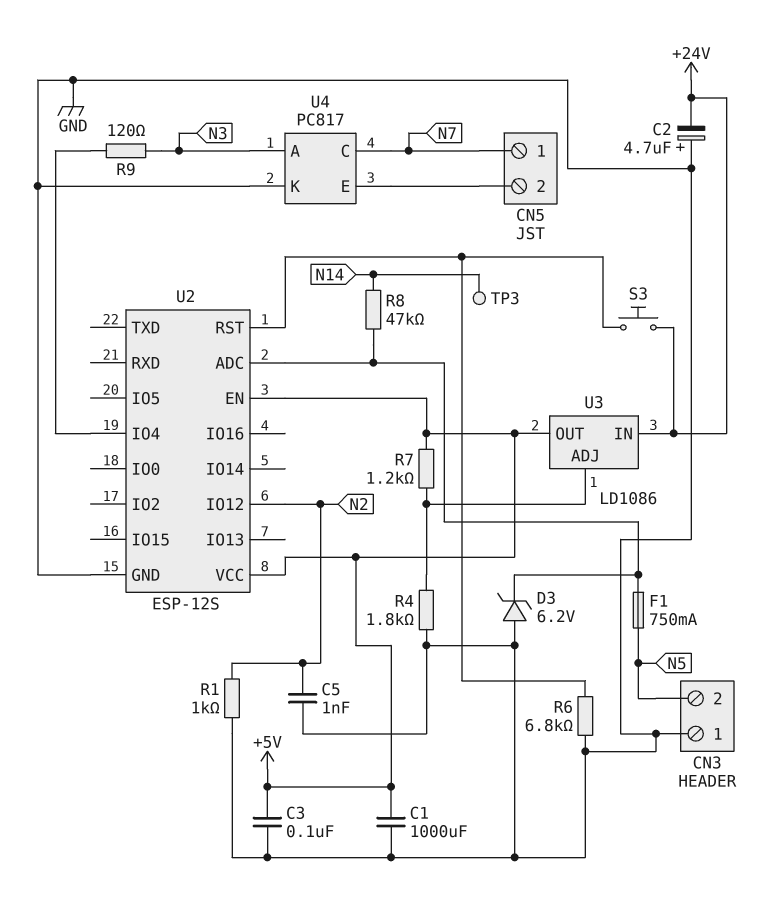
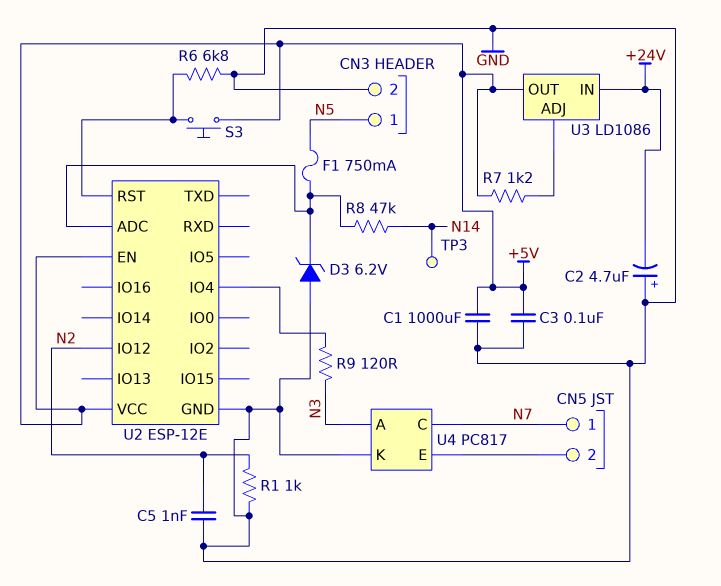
CN3 pin 1: GND -> N5
CN3 pin 2: N5 -> GND
R4: 1.8k (GND, U3/ADJ) -> none
S3: button (+24V, U2/RST) -> button (+5V, U2/RST)
U2: ESP-12S -> ESP-12E

